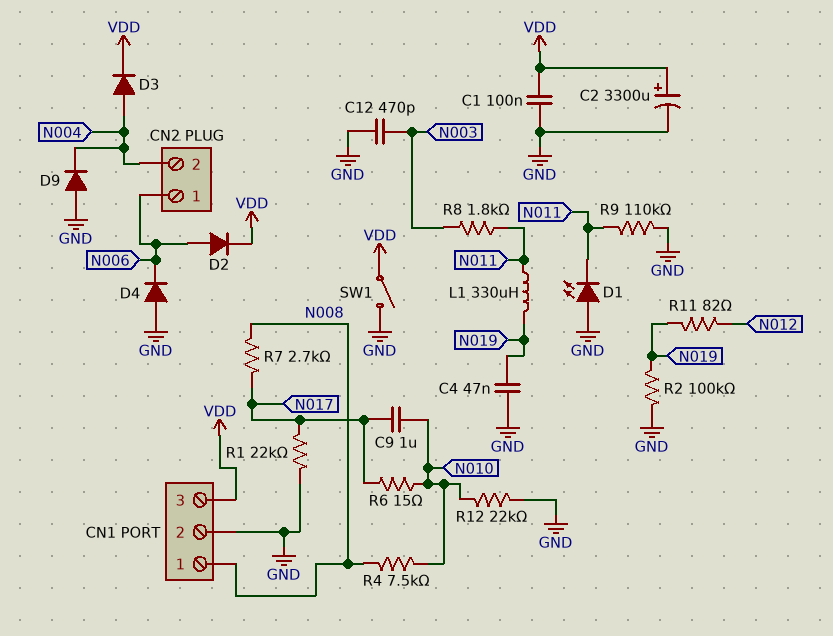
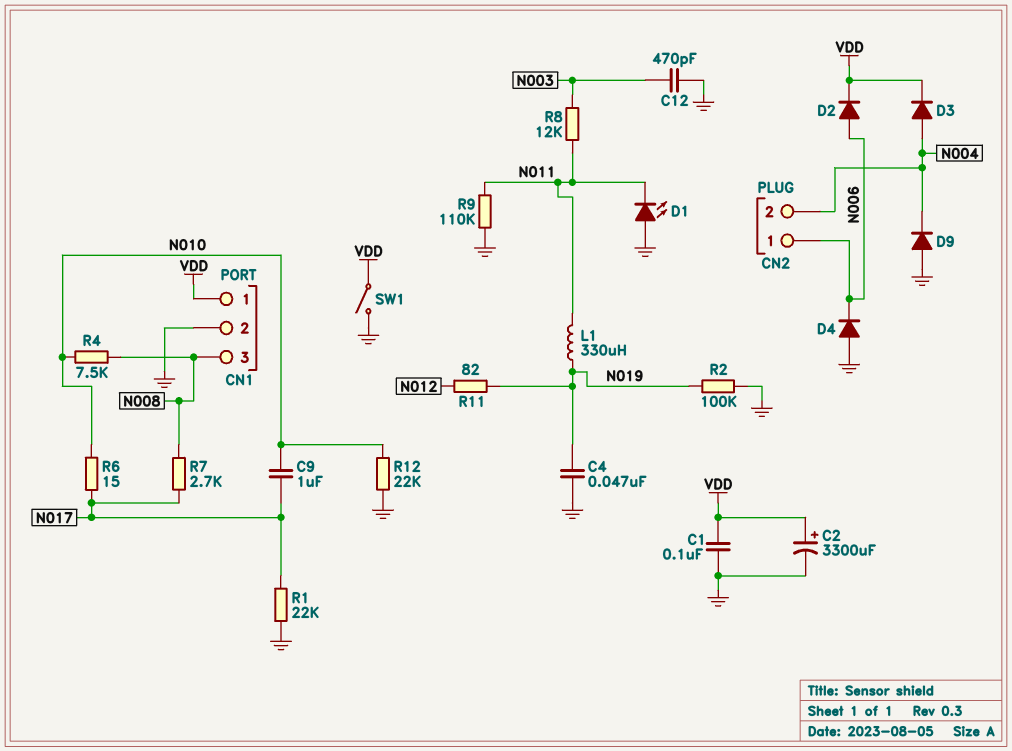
CN1 pin 1: N008 -> VDD
CN1 pin 3: VDD -> N008
R8: 1.8k (N003, N011) -> 12k (N003, N011)

